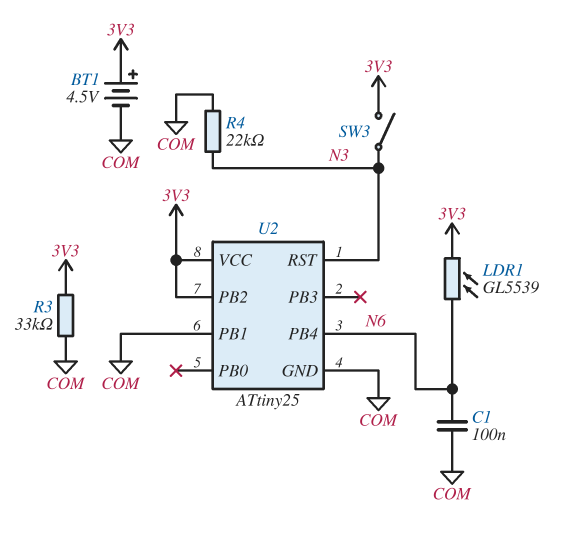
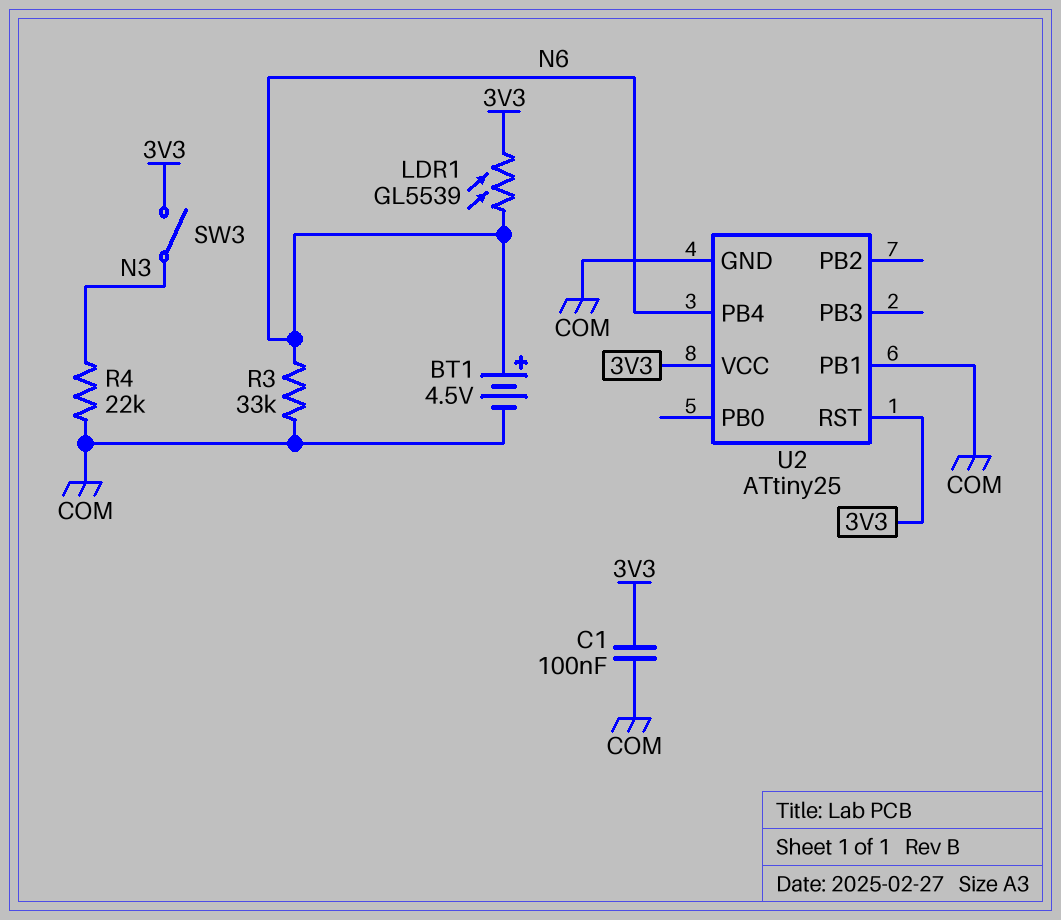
BT1: 4.5V (plus 3V3, minus COM) -> 4.5V (plus N6, minus COM)
C1: 100nF (COM, N6) -> 100nF (3V3, COM)
R3: 33k (3V3, COM) -> 33k (COM, N6)
U2 pin PB2: 3V3 -> none
U2 pin RST: N3 -> 3V3

